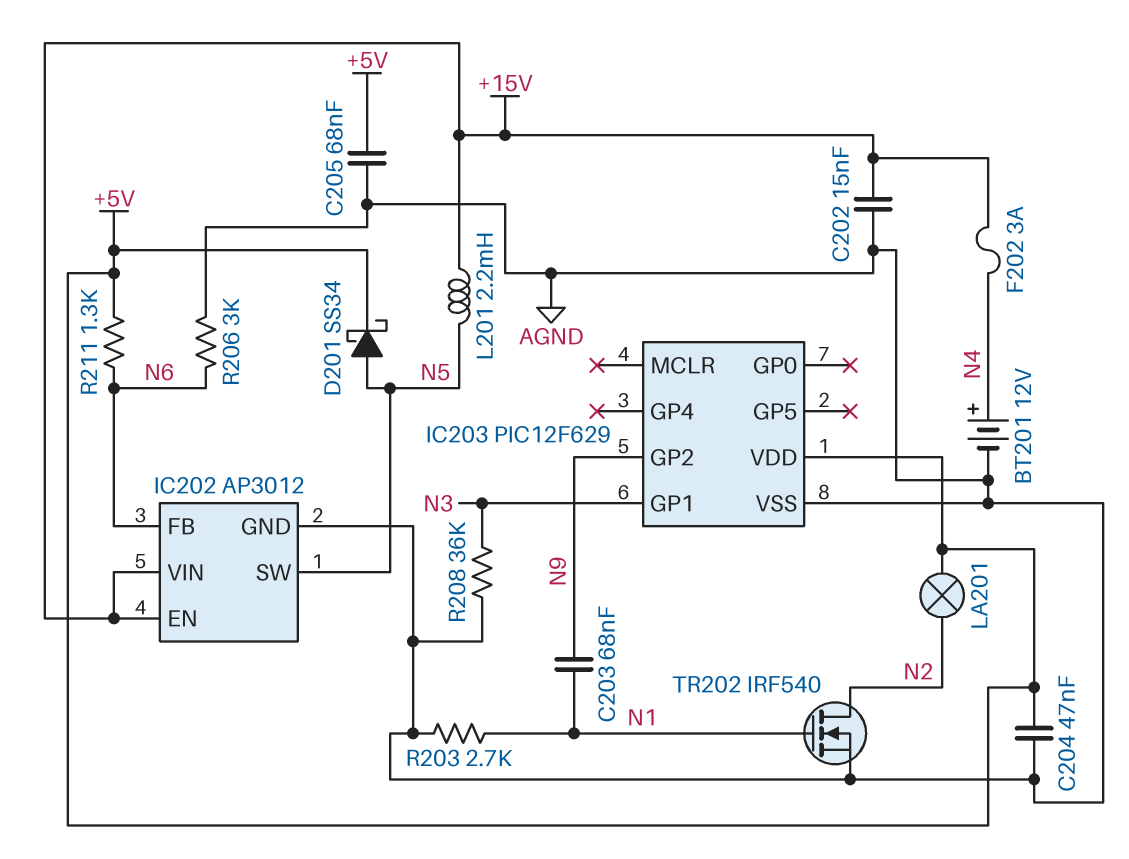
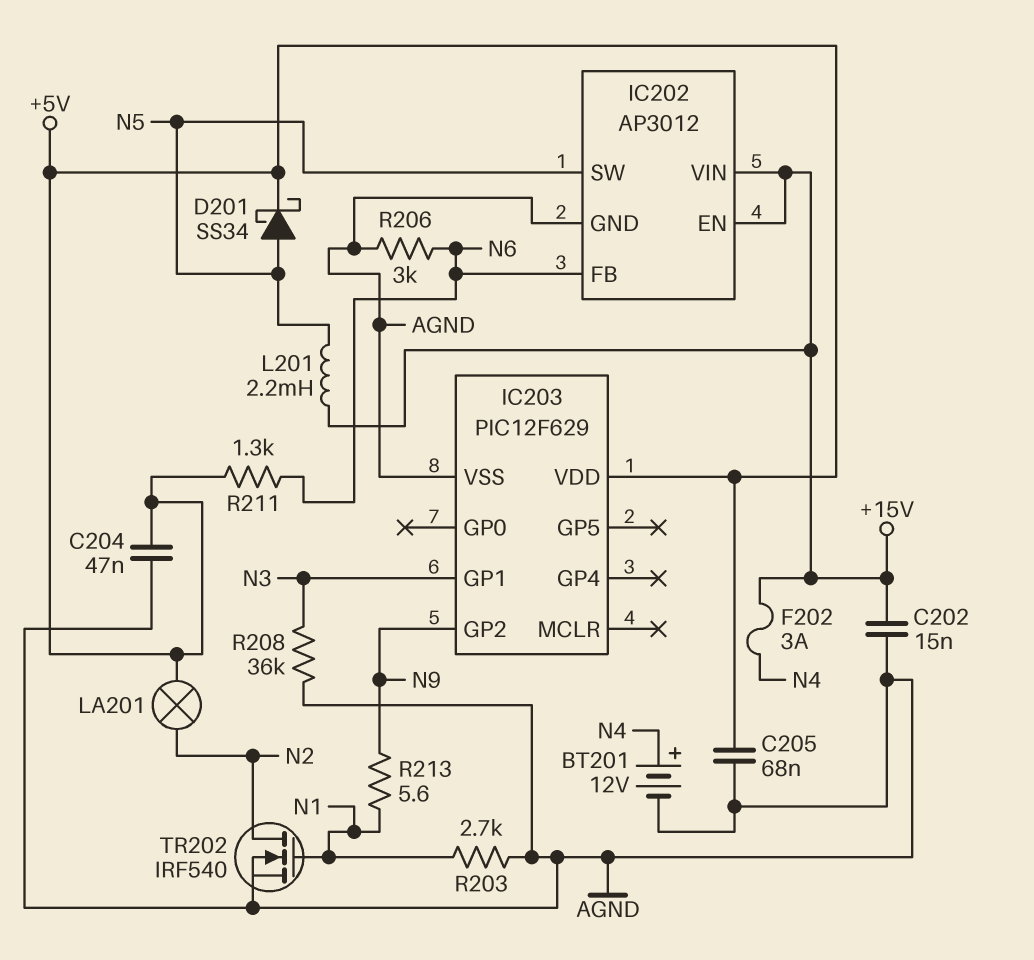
C203: 68nF (N1, N9) -> none
R213: none -> 5.6 (N1, N9)

